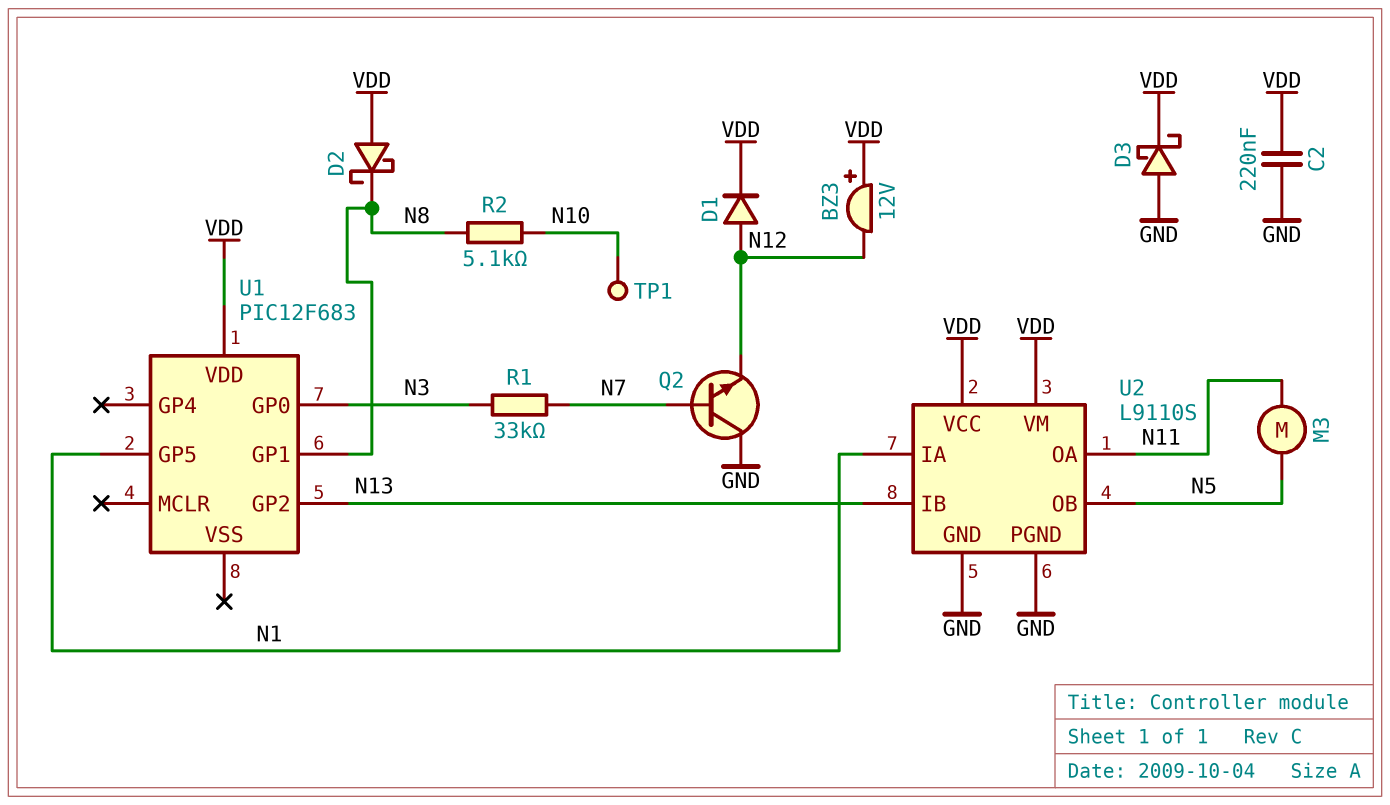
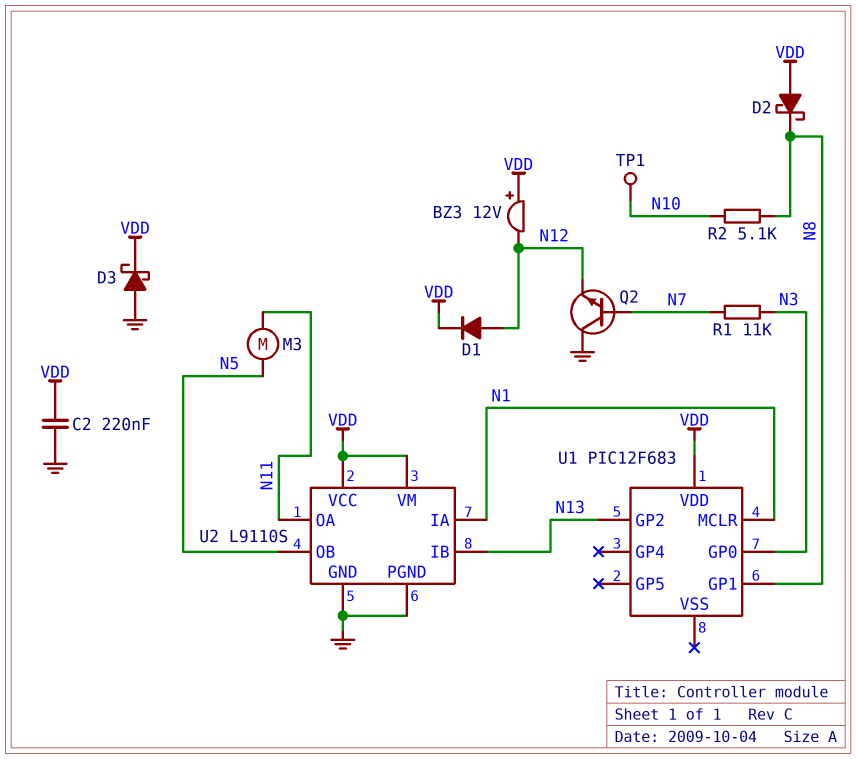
R1: 33k (N3, N7) -> 11k (N3, N7)
U1 pin GP5: N1 -> none
U1 pin MCLR: none -> N1

